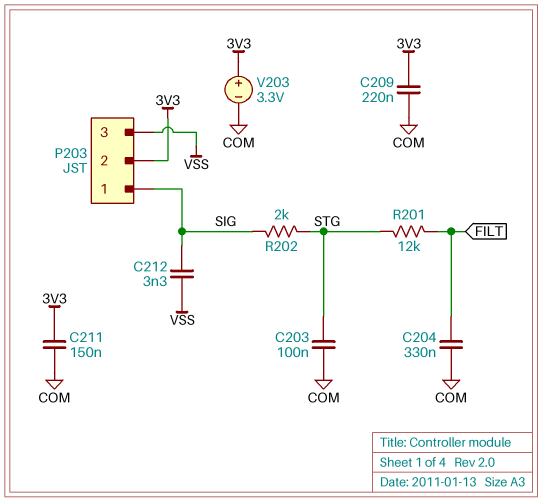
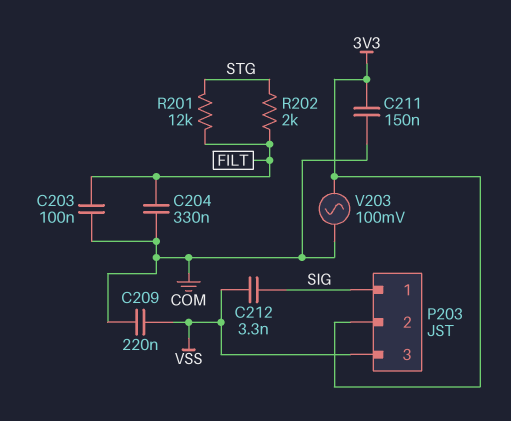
C203: 100nF (COM, STG) -> 100nF (COM, FILT)
C209: 220nF (3V3, COM) -> 220nF (COM, VSS)
R202: 2k (SIG, STG) -> 2k (FILT, STG)
V203: 3.3V (plus 3V3, minus COM) -> AC 100mV (3V3, COM)

